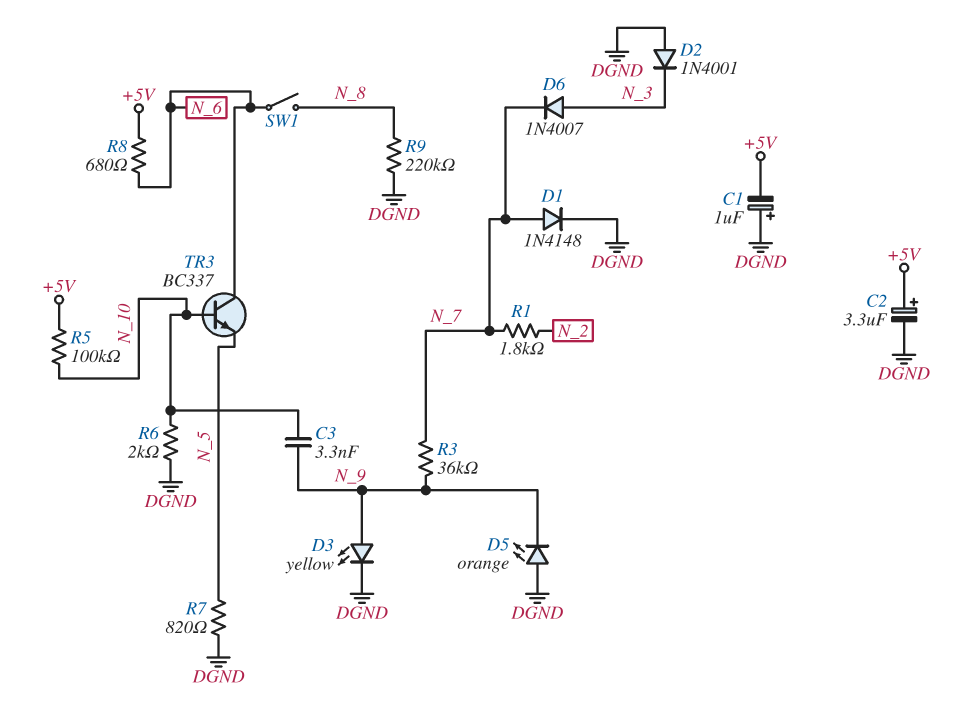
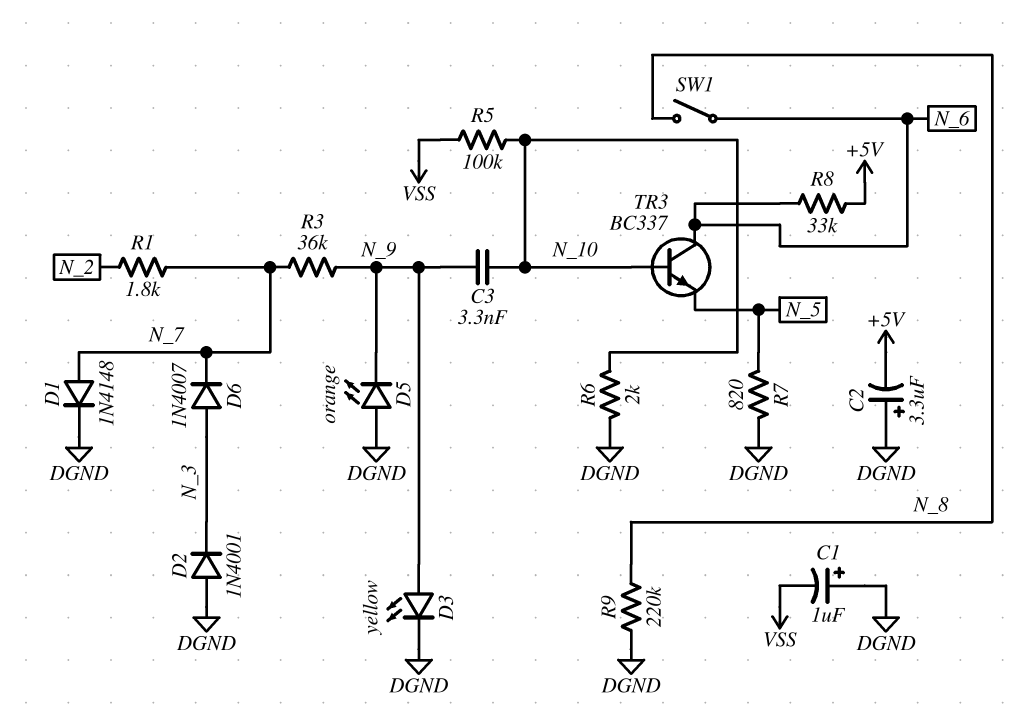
C1: 1uF (plus DGND, minus +5V) -> 1uF (plus DGND, minus VSS)
C2: 3.3uF (plus +5V, minus DGND) -> 3.3uF (plus DGND, minus +5V)
R5: 100k (+5V, N_10) -> 100k (N_10, VSS)
R8: 680 (+5V, N_6) -> 33k (+5V, N_6)

